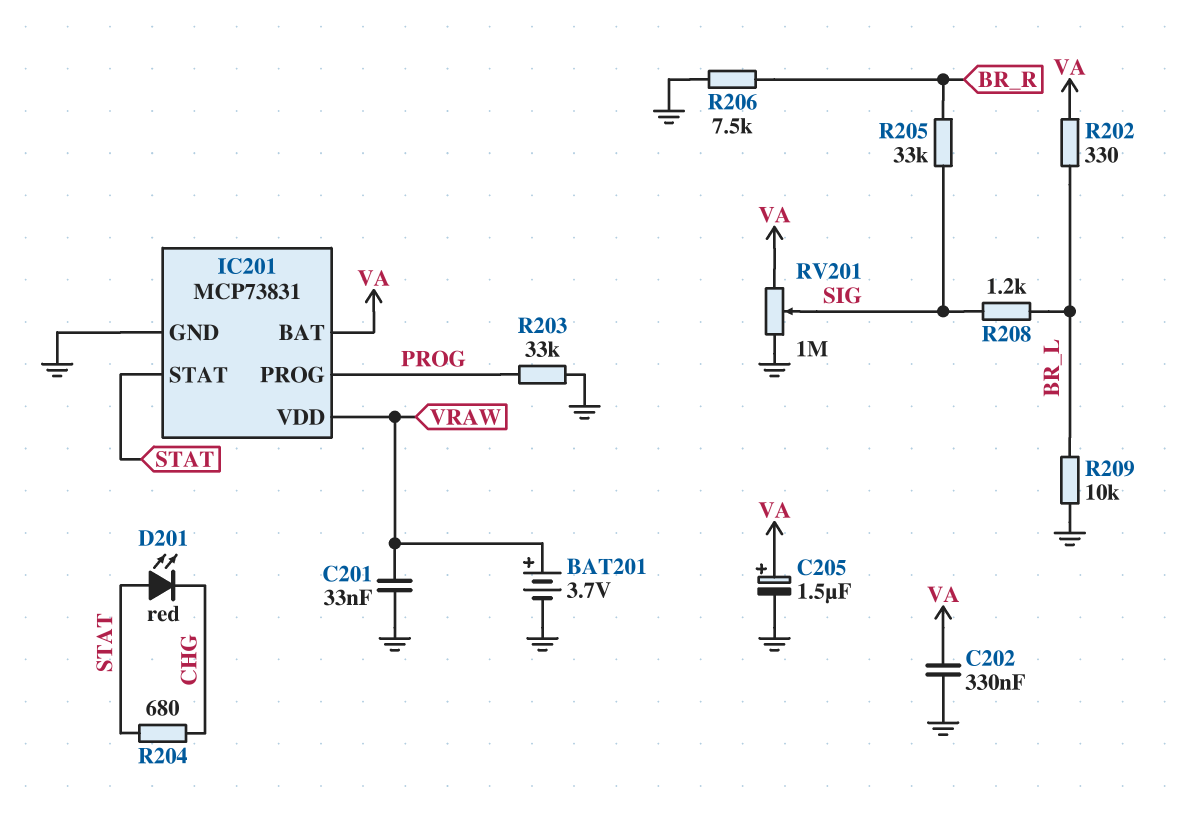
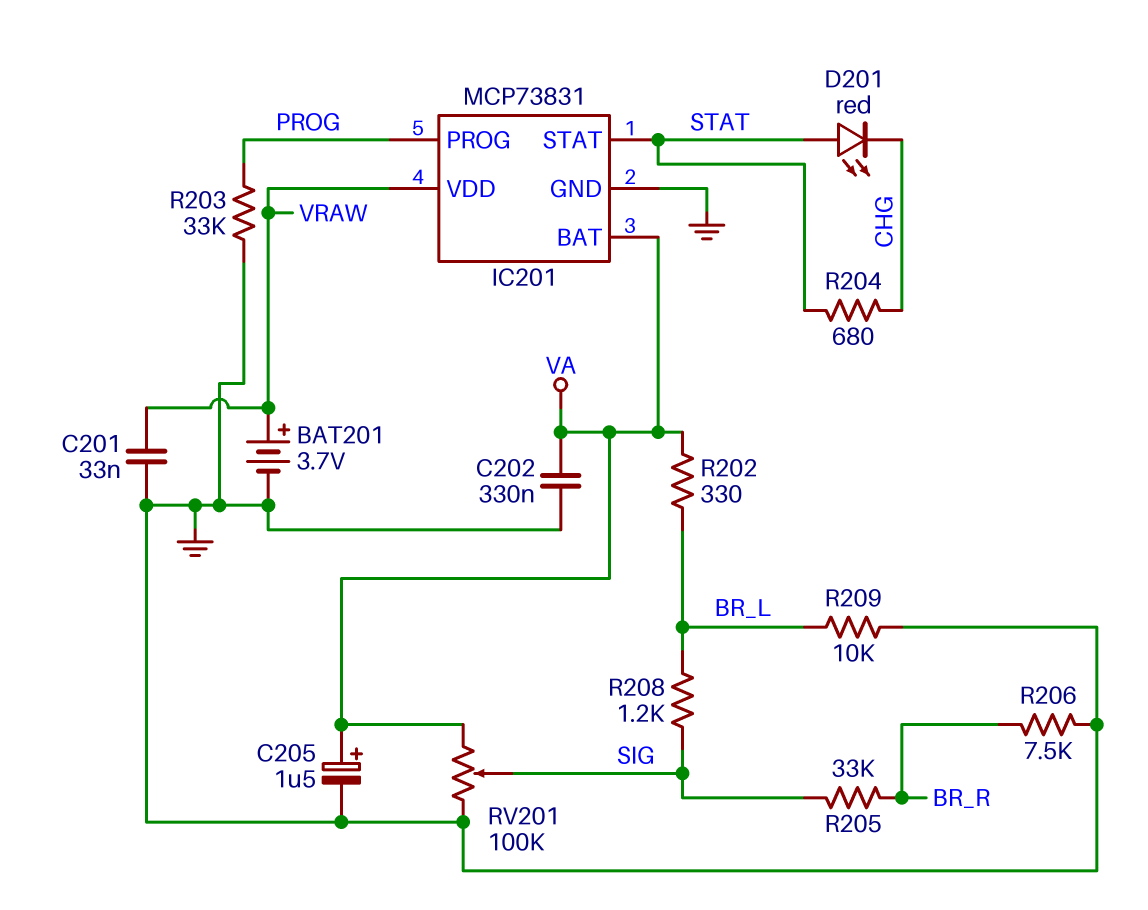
RV201: 1M (GND, VA, wiper SIG) -> 100k (GND, VA, wiper SIG)

